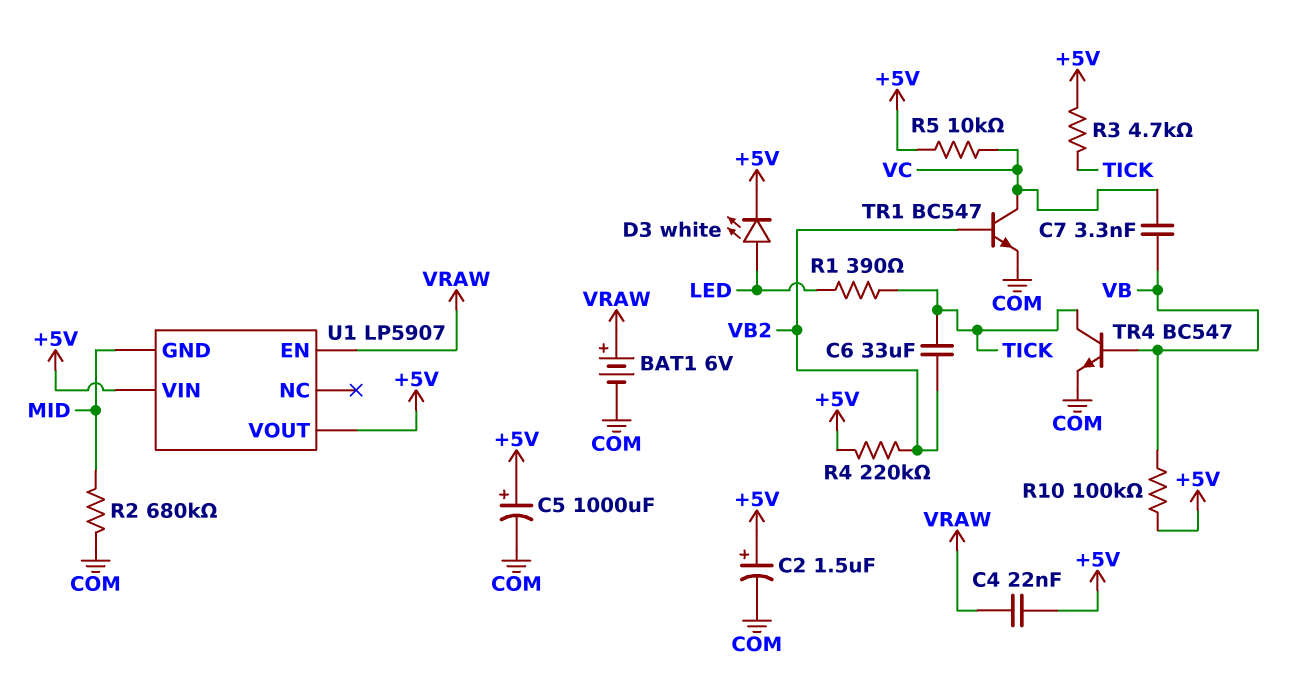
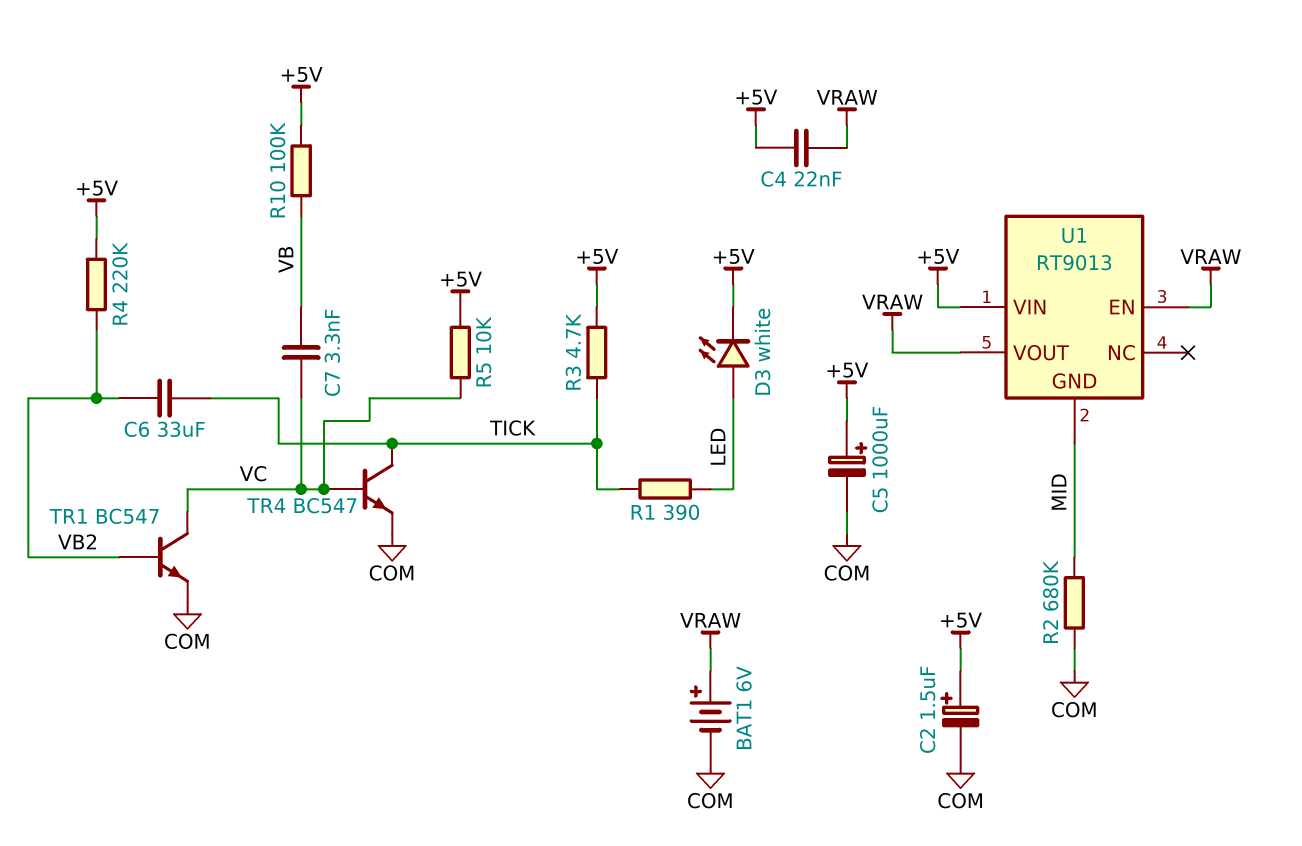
TR4: NPN BC547 (B VB, C TICK, E COM) -> NPN BC547 (B VC, C TICK, E COM)
U1: LP5907 -> RT9013
U1 pin VOUT: +5V -> VRAW

